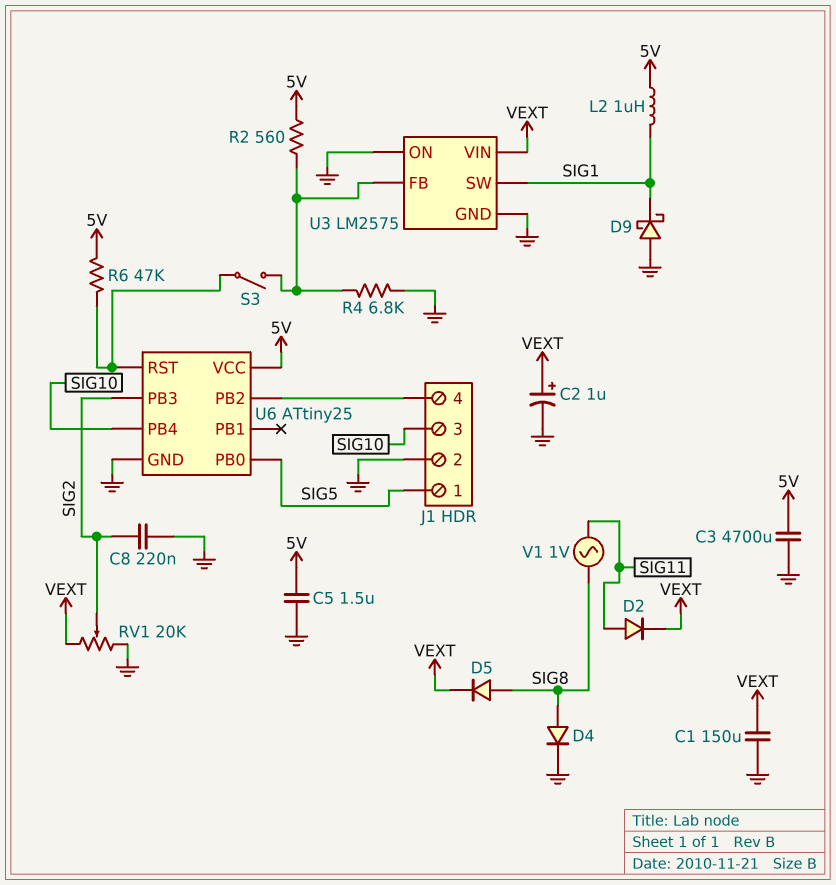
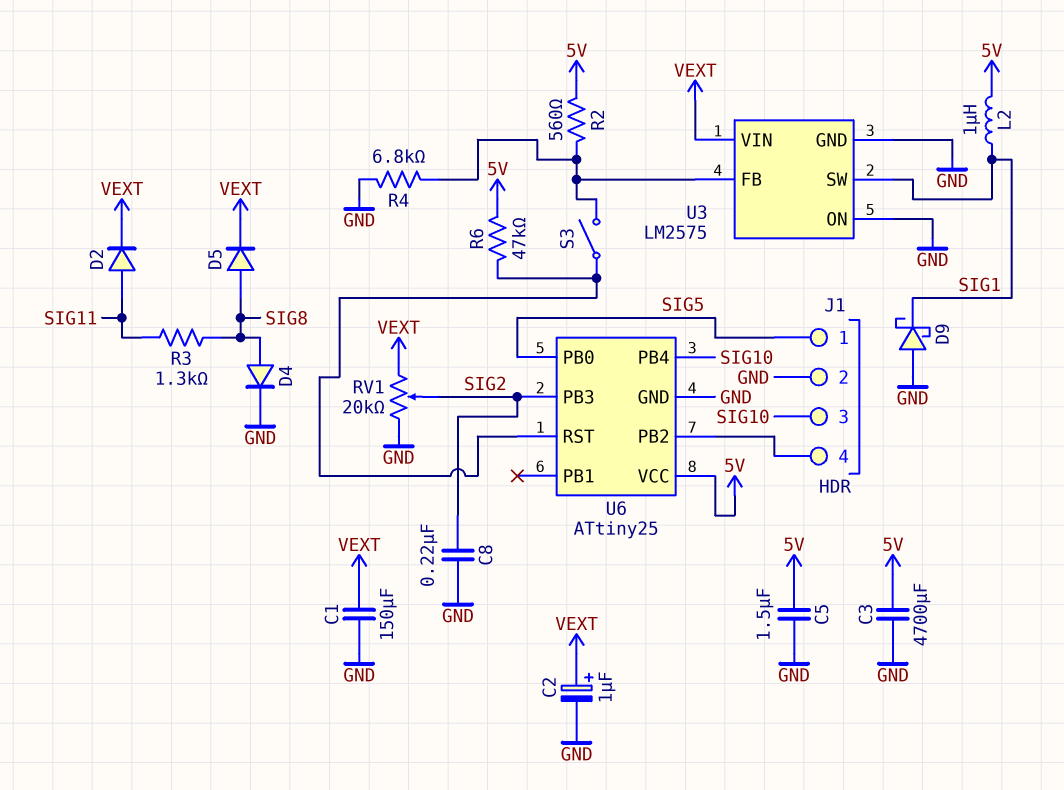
R3: none -> 1.3k (SIG8, SIG11)
V1: AC 1V (SIG8, SIG11) -> none

